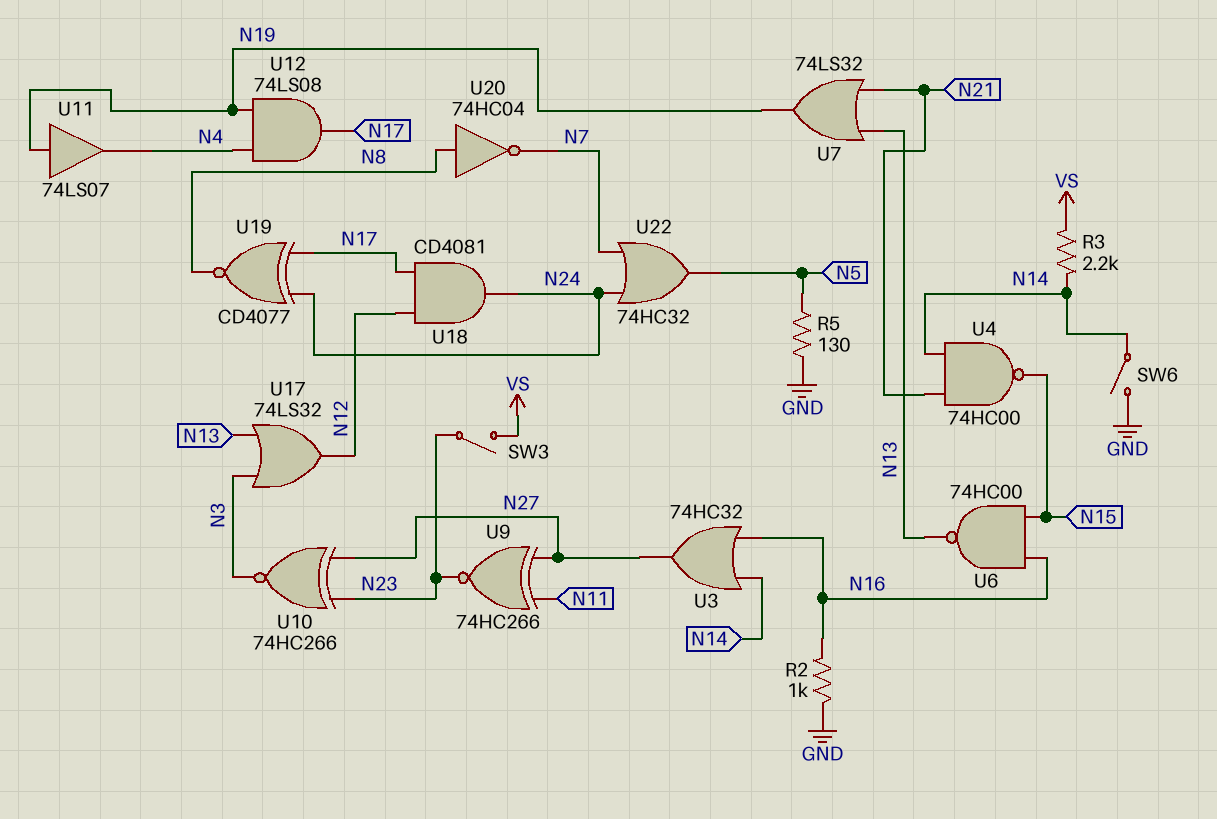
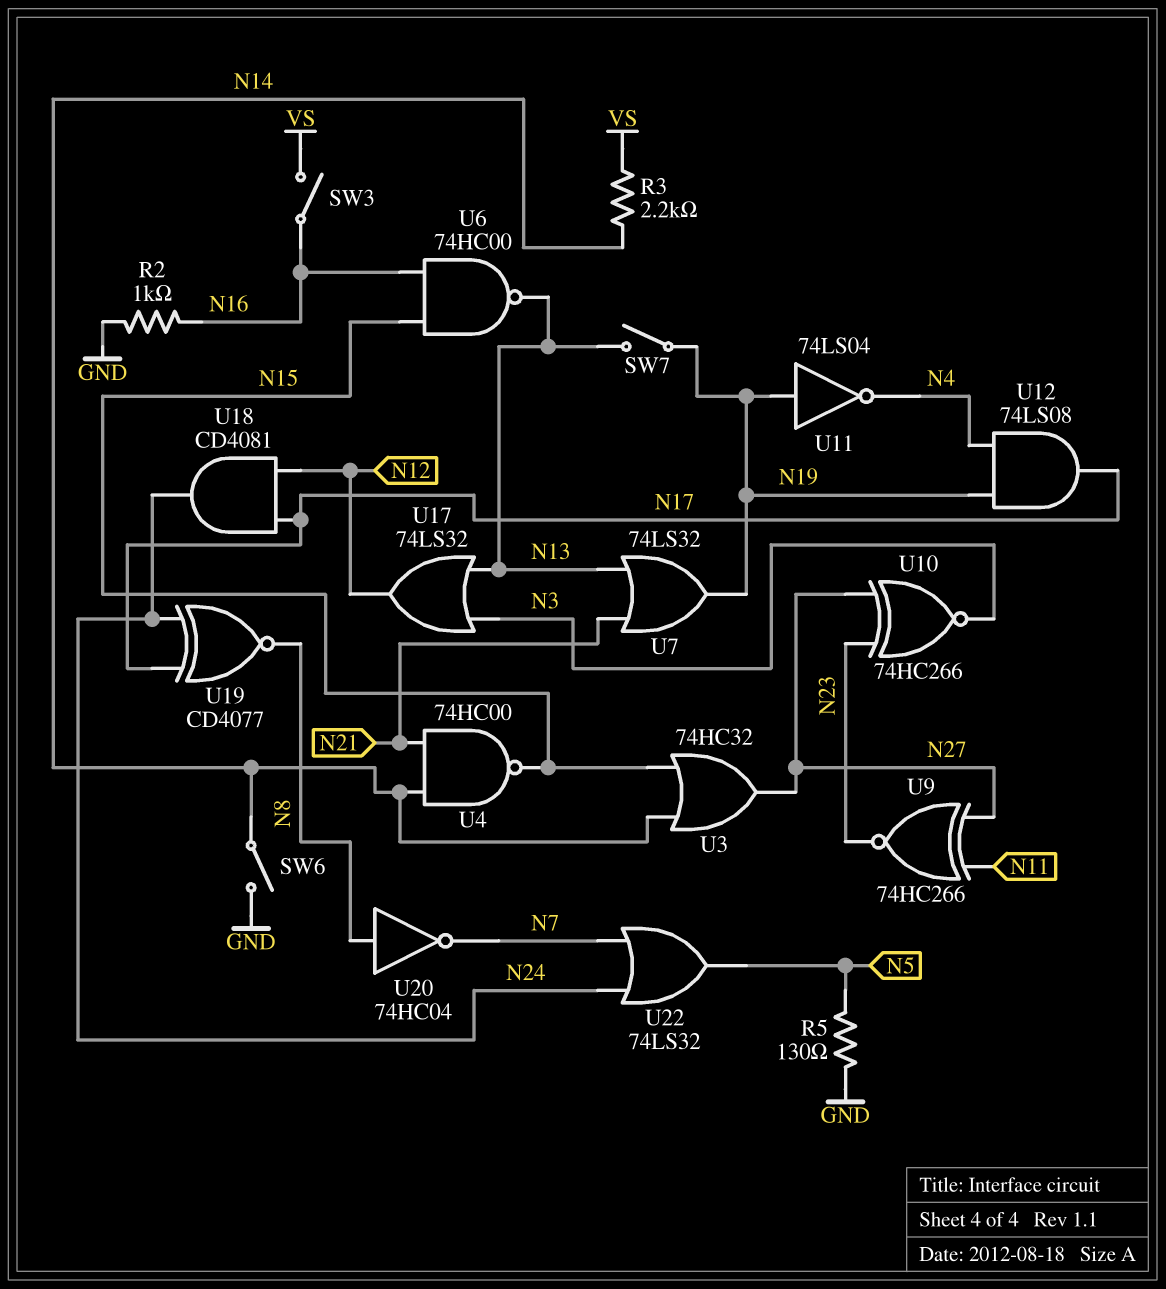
SW3: switch (N23, VS) -> switch (N16, VS)
SW7: none -> switch (N13, N19)
U3: OR 74HC32 (in N14, in N16, out N27) -> OR 74HC32 (in N14, in N15, out N27)
U11: buffer 74LS07 (in N19, out N4) -> NOT 74LS04 (in N19, out N4)
U22: OR 74HC32 (in N7, in N24, out N5) -> OR 74LS32 (in N7, in N24, out N5)

